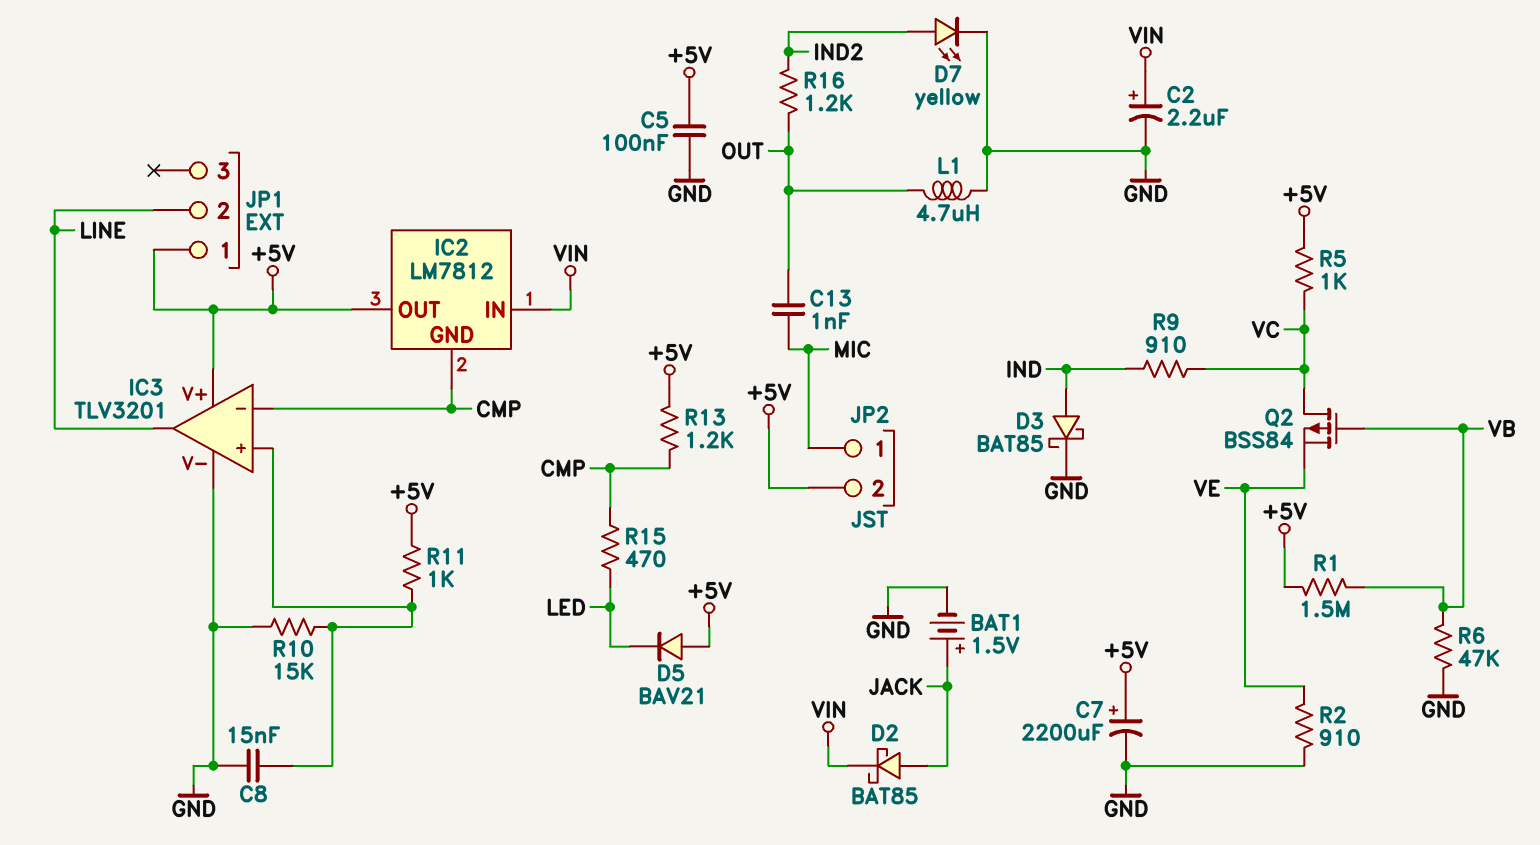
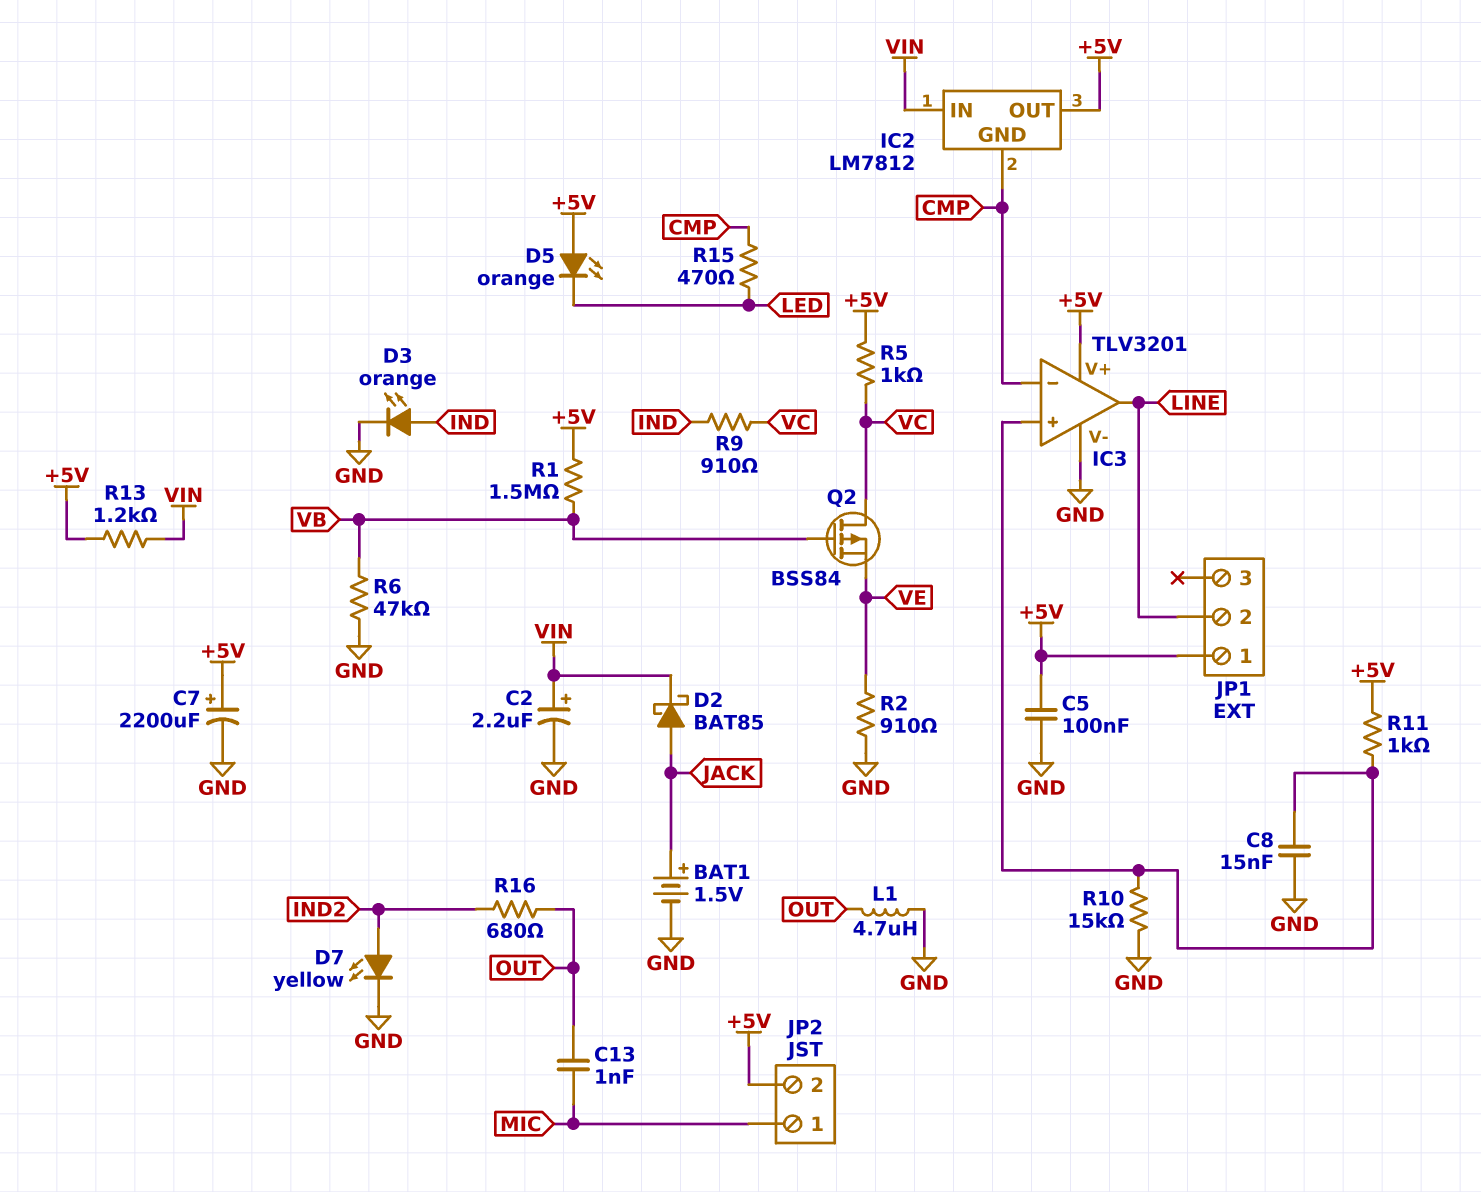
D3: schottky BAT85 (A IND, K GND) -> LED orange (A IND, K GND)
D5: diode BAV21 (A +5V, K LED) -> LED orange (A +5V, K LED)
R13: 1.2k (+5V, CMP) -> 1.2k (+5V, VIN)
R16: 1.2k (IND2, OUT) -> 680 (IND2, OUT)

